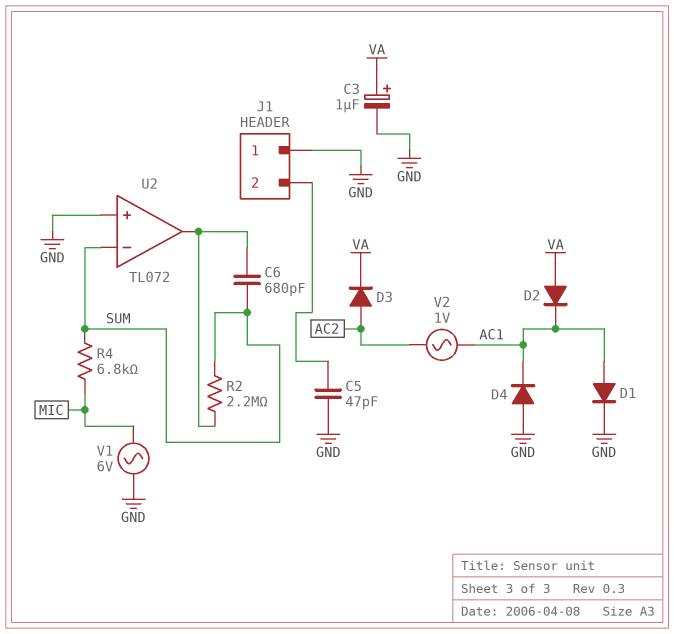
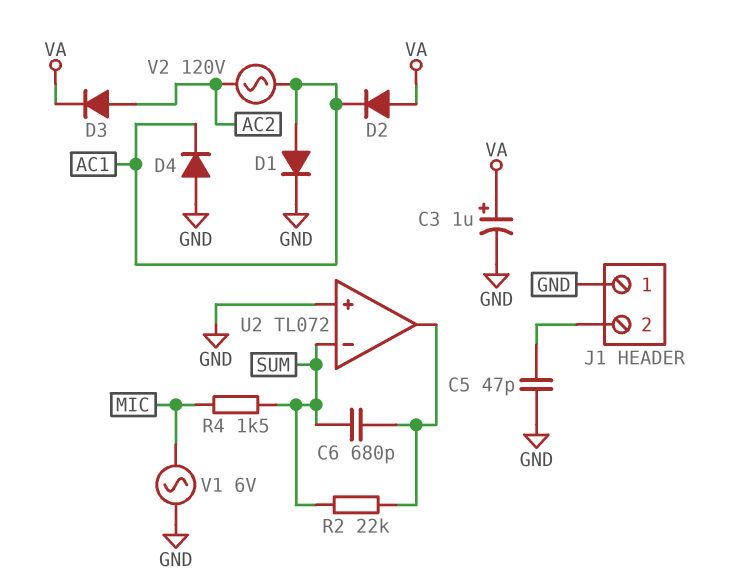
R2: 2.2M (SUM, U2/out) -> 22k (SUM, U2/out)
R4: 6.8k (MIC, SUM) -> 1.5k (MIC, SUM)
V2: AC 1V (AC1, AC2) -> AC 120V (AC1, AC2)

